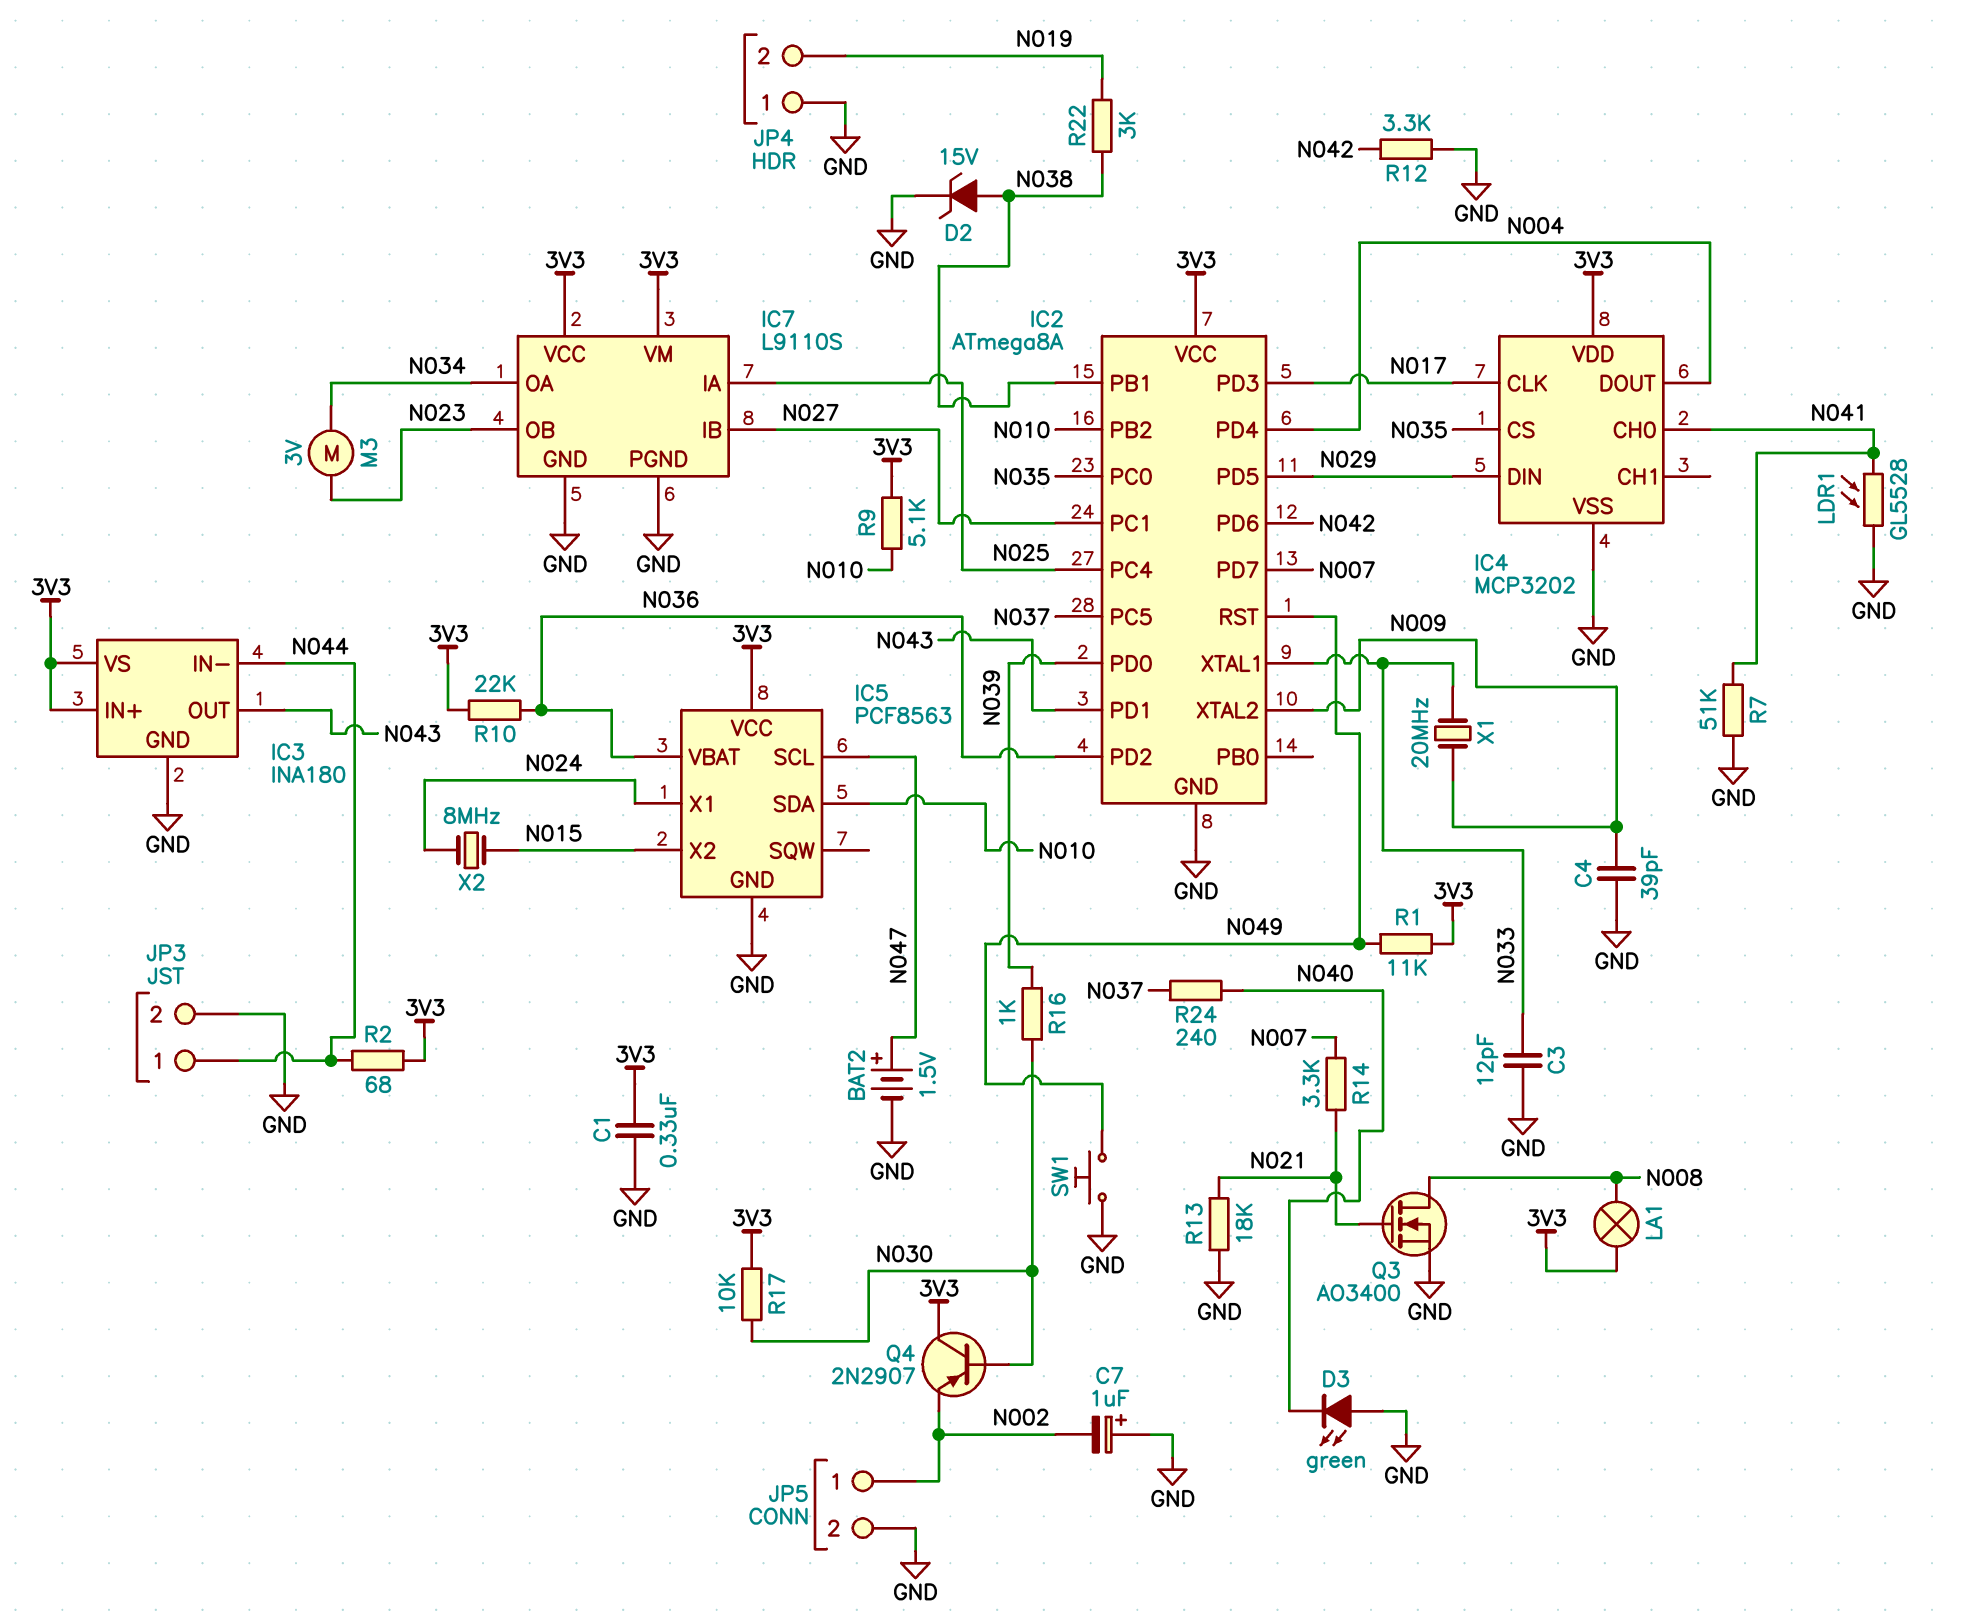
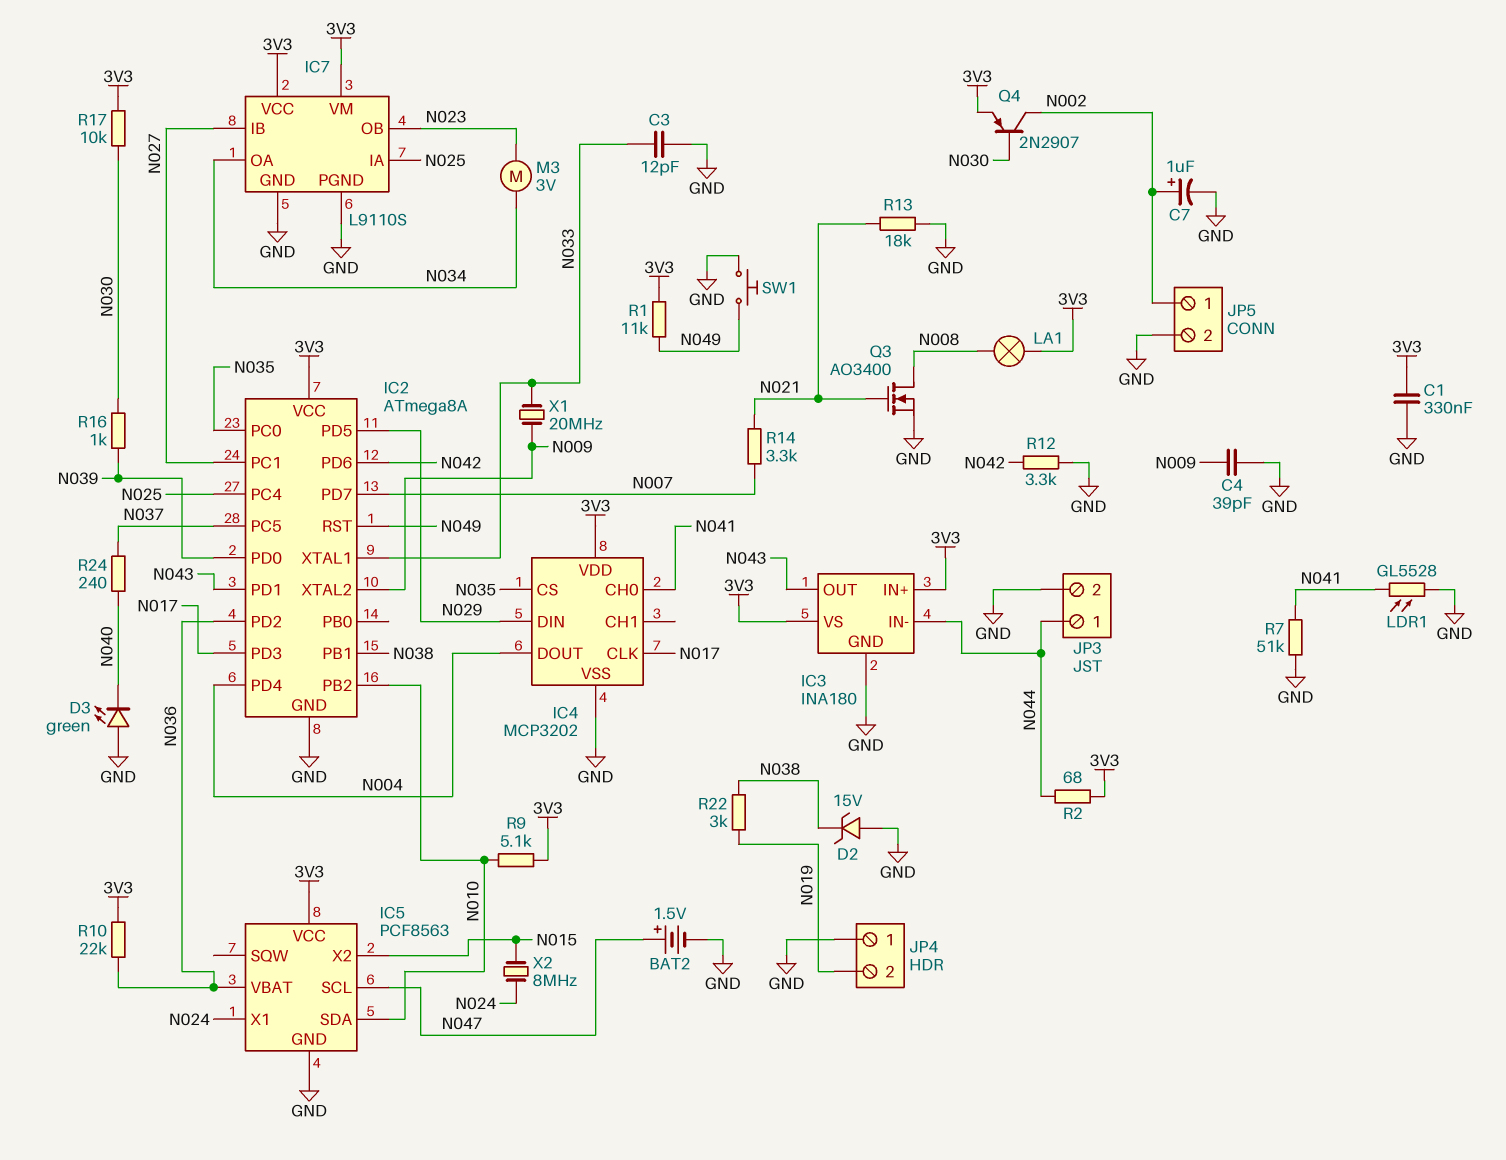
C7: 1uF (plus GND, minus N002) -> 1uF (plus N002, minus GND)
D2: zener 15V (A N038, K GND) -> zener 15V (A GND, K N038)
Q4: PNP 2N2907 (B N030, C 3V3, E N002) -> PNP 2N2907 (B N030, C N002, E 3V3)

